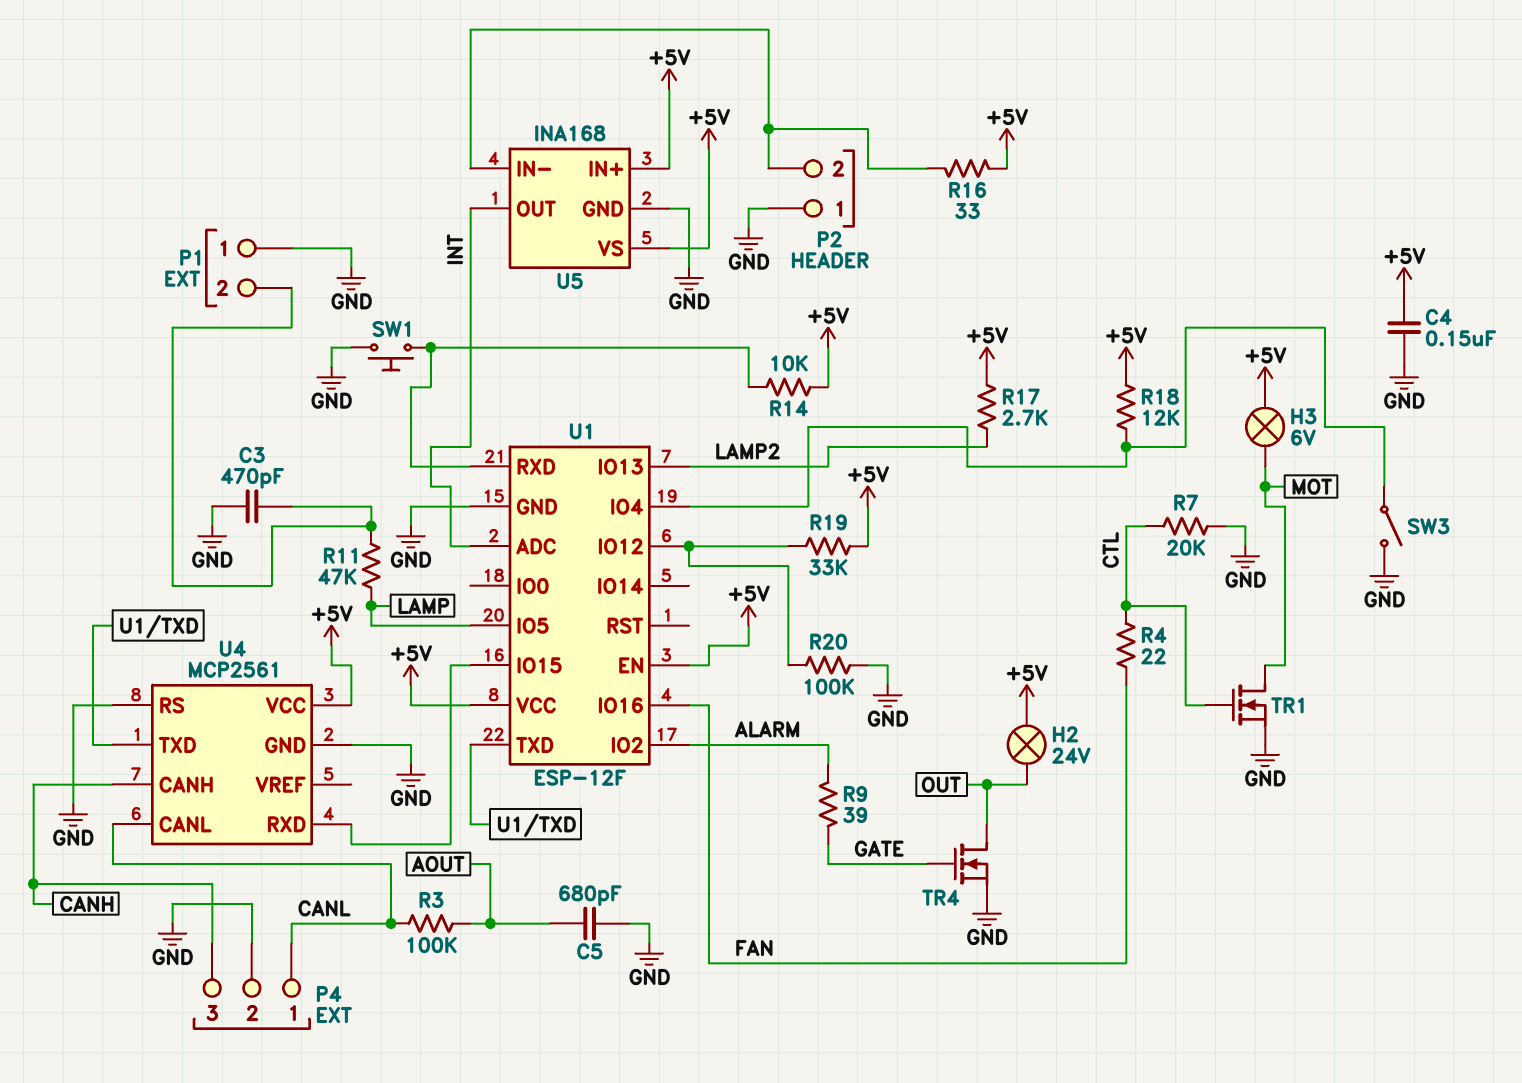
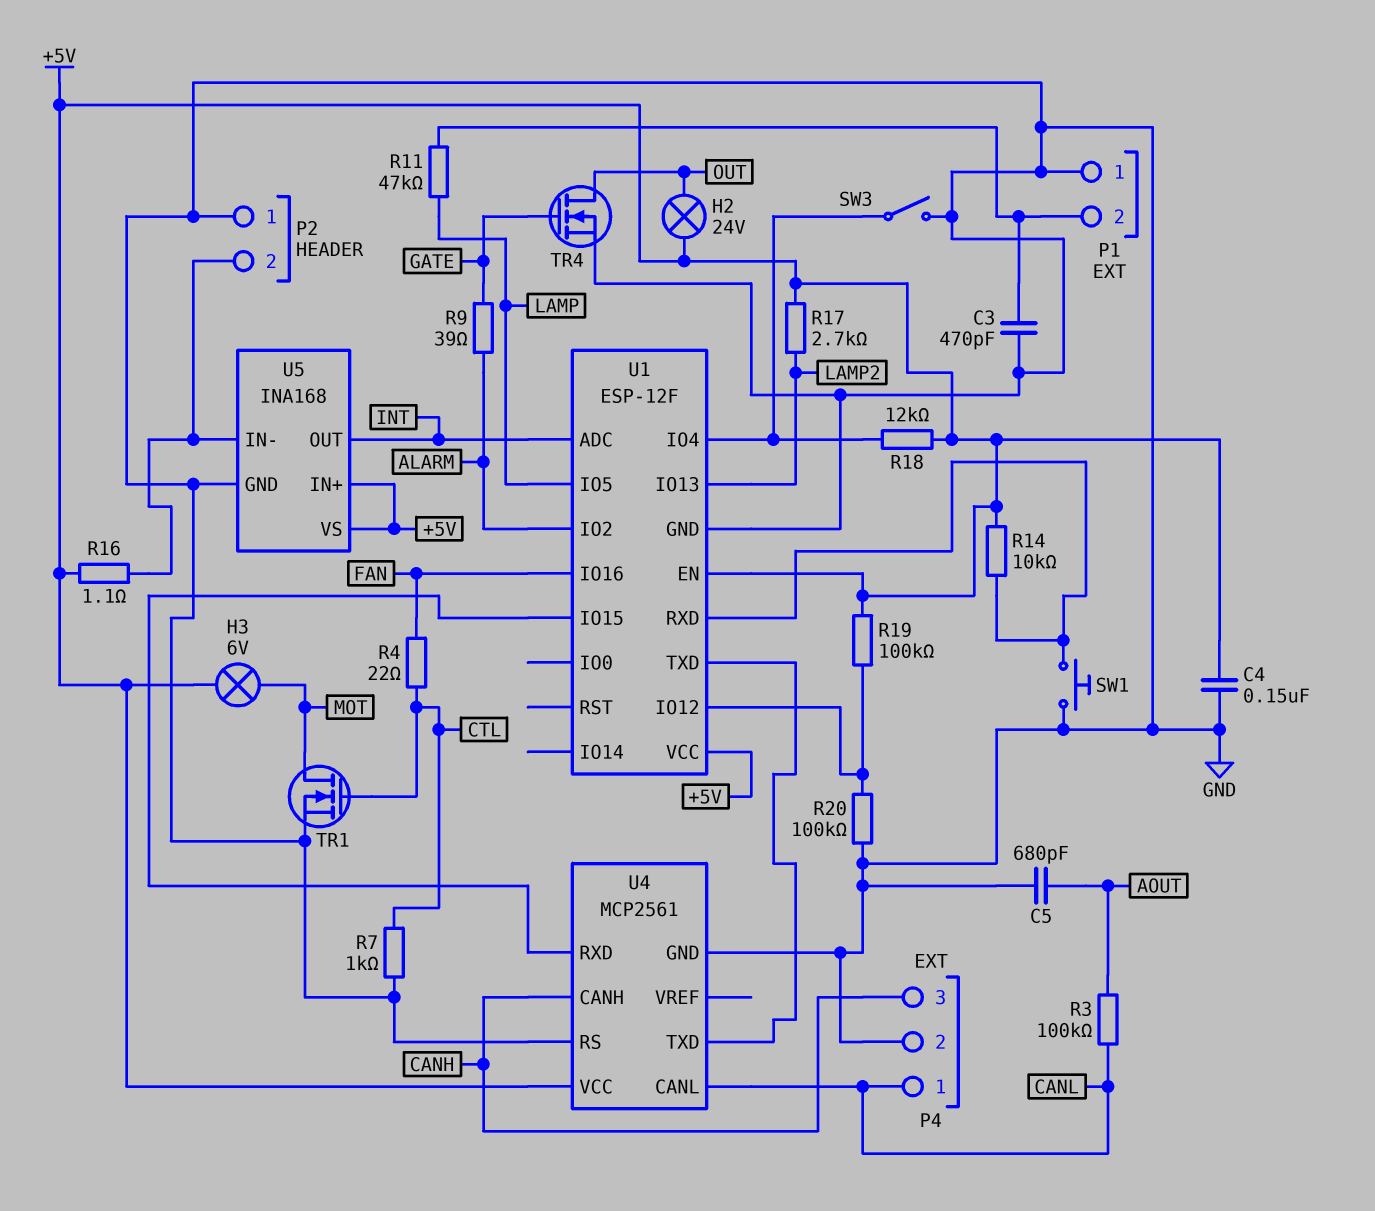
R7: 20k (CTL, GND) -> 1k (CTL, GND)
R16: 33 (+5V, P2/2) -> 1.1 (+5V, P2/2)
R19: 33k (+5V, U1/IO12) -> 100k (+5V, U1/IO12)

